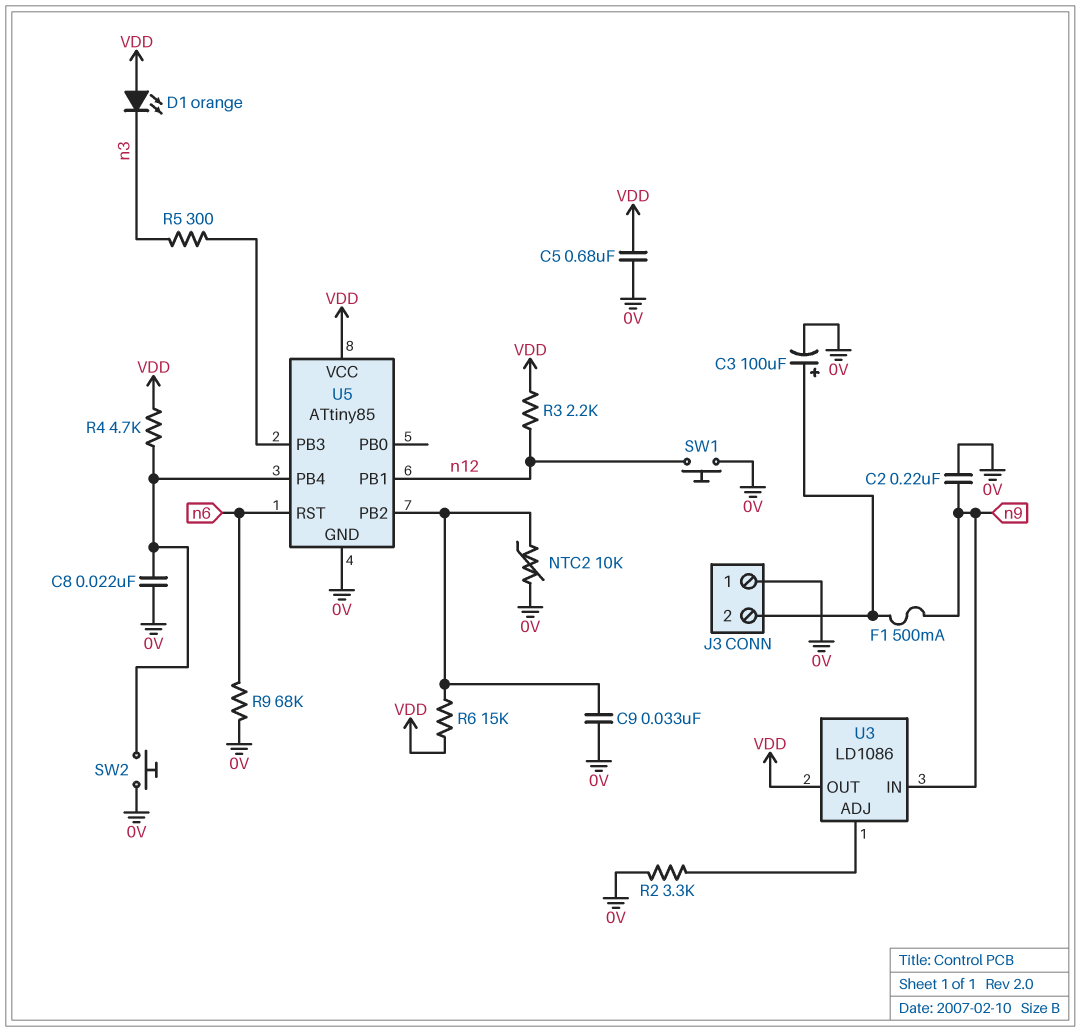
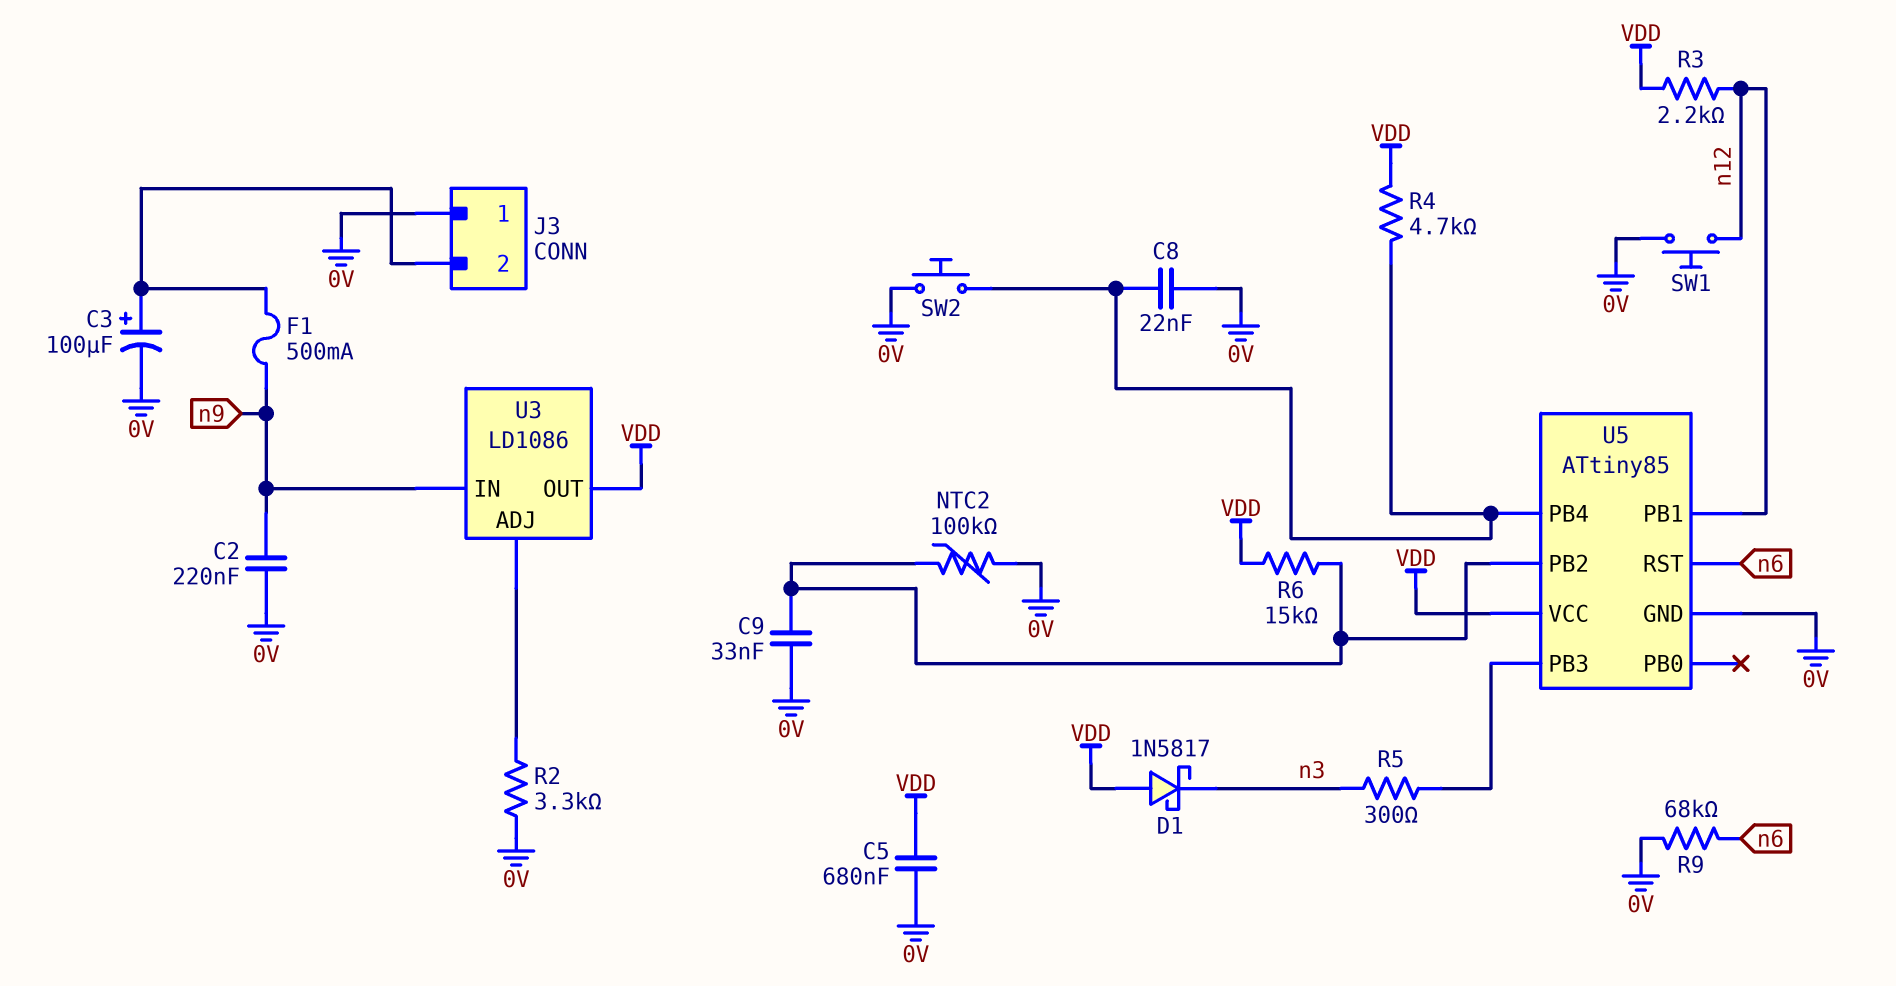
D1: LED orange (A VDD, K n3) -> schottky 1N5817 (A VDD, K n3)
NTC2: 10k (0V, U5/PB2) -> 100k (0V, U5/PB2)

